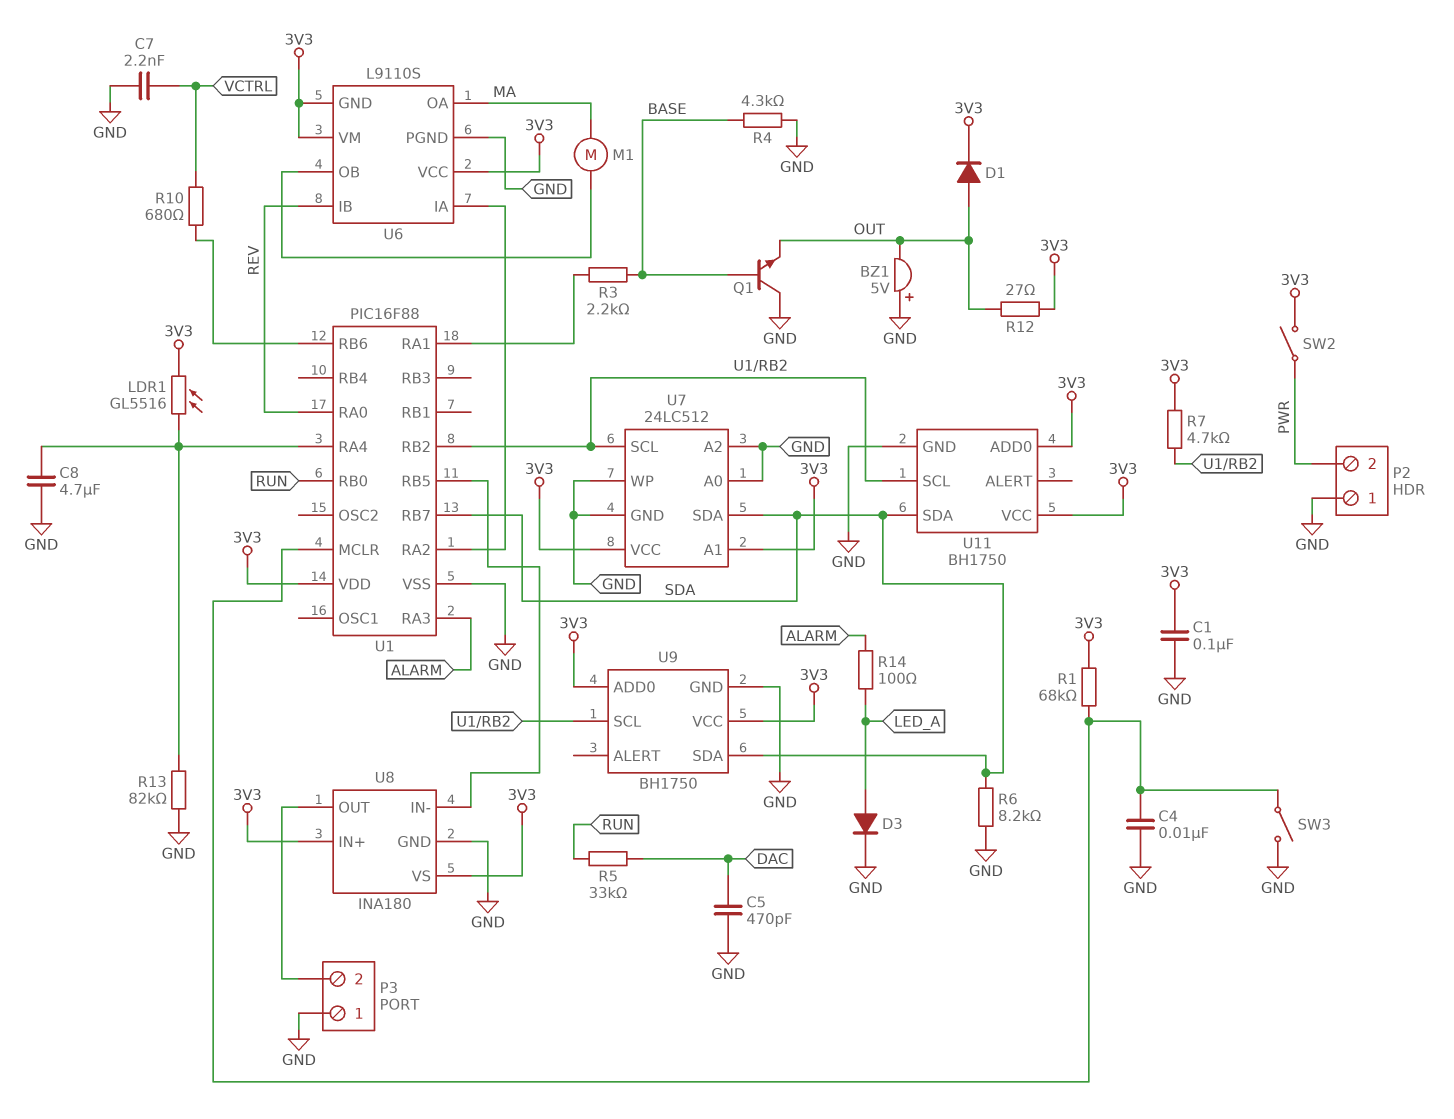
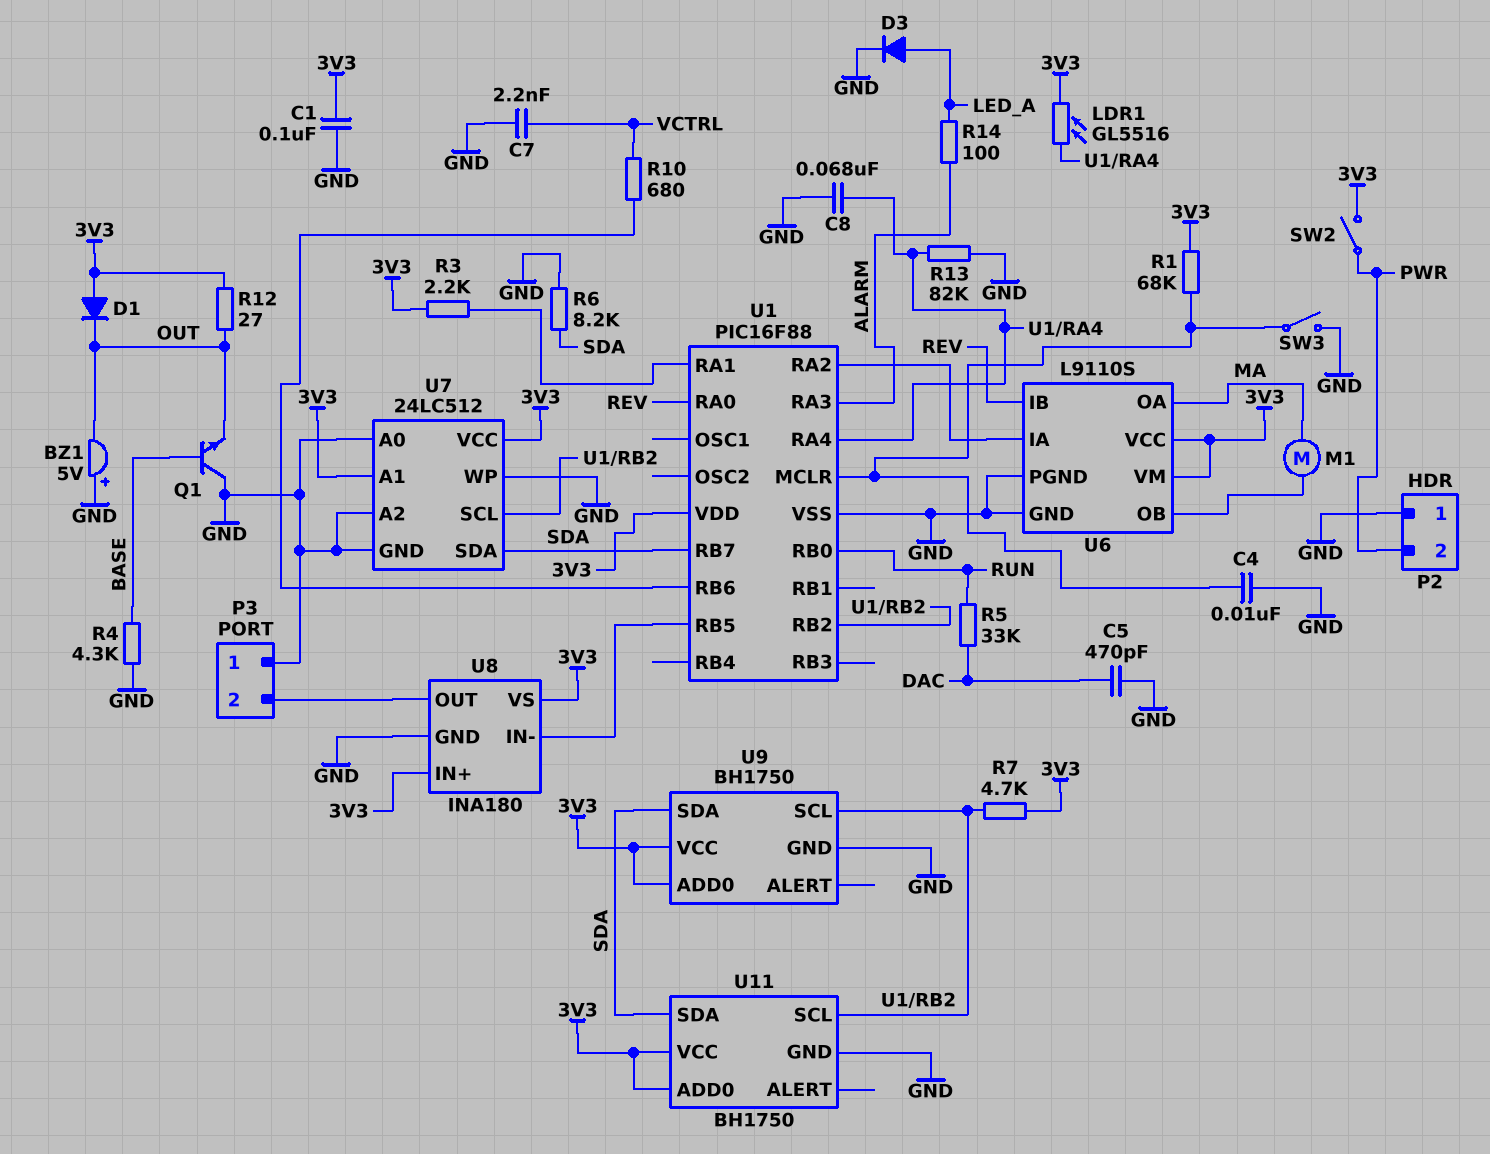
C8: 4.7uF (GND, U1/RA4) -> 68nF (GND, U1/RA4)
D1: diode (A OUT, K 3V3) -> diode (A 3V3, K OUT)
R3: 2.2k (BASE, U1/RA1) -> 2.2k (3V3, U1/RA1)
U6 pin GND: 3V3 -> GND

